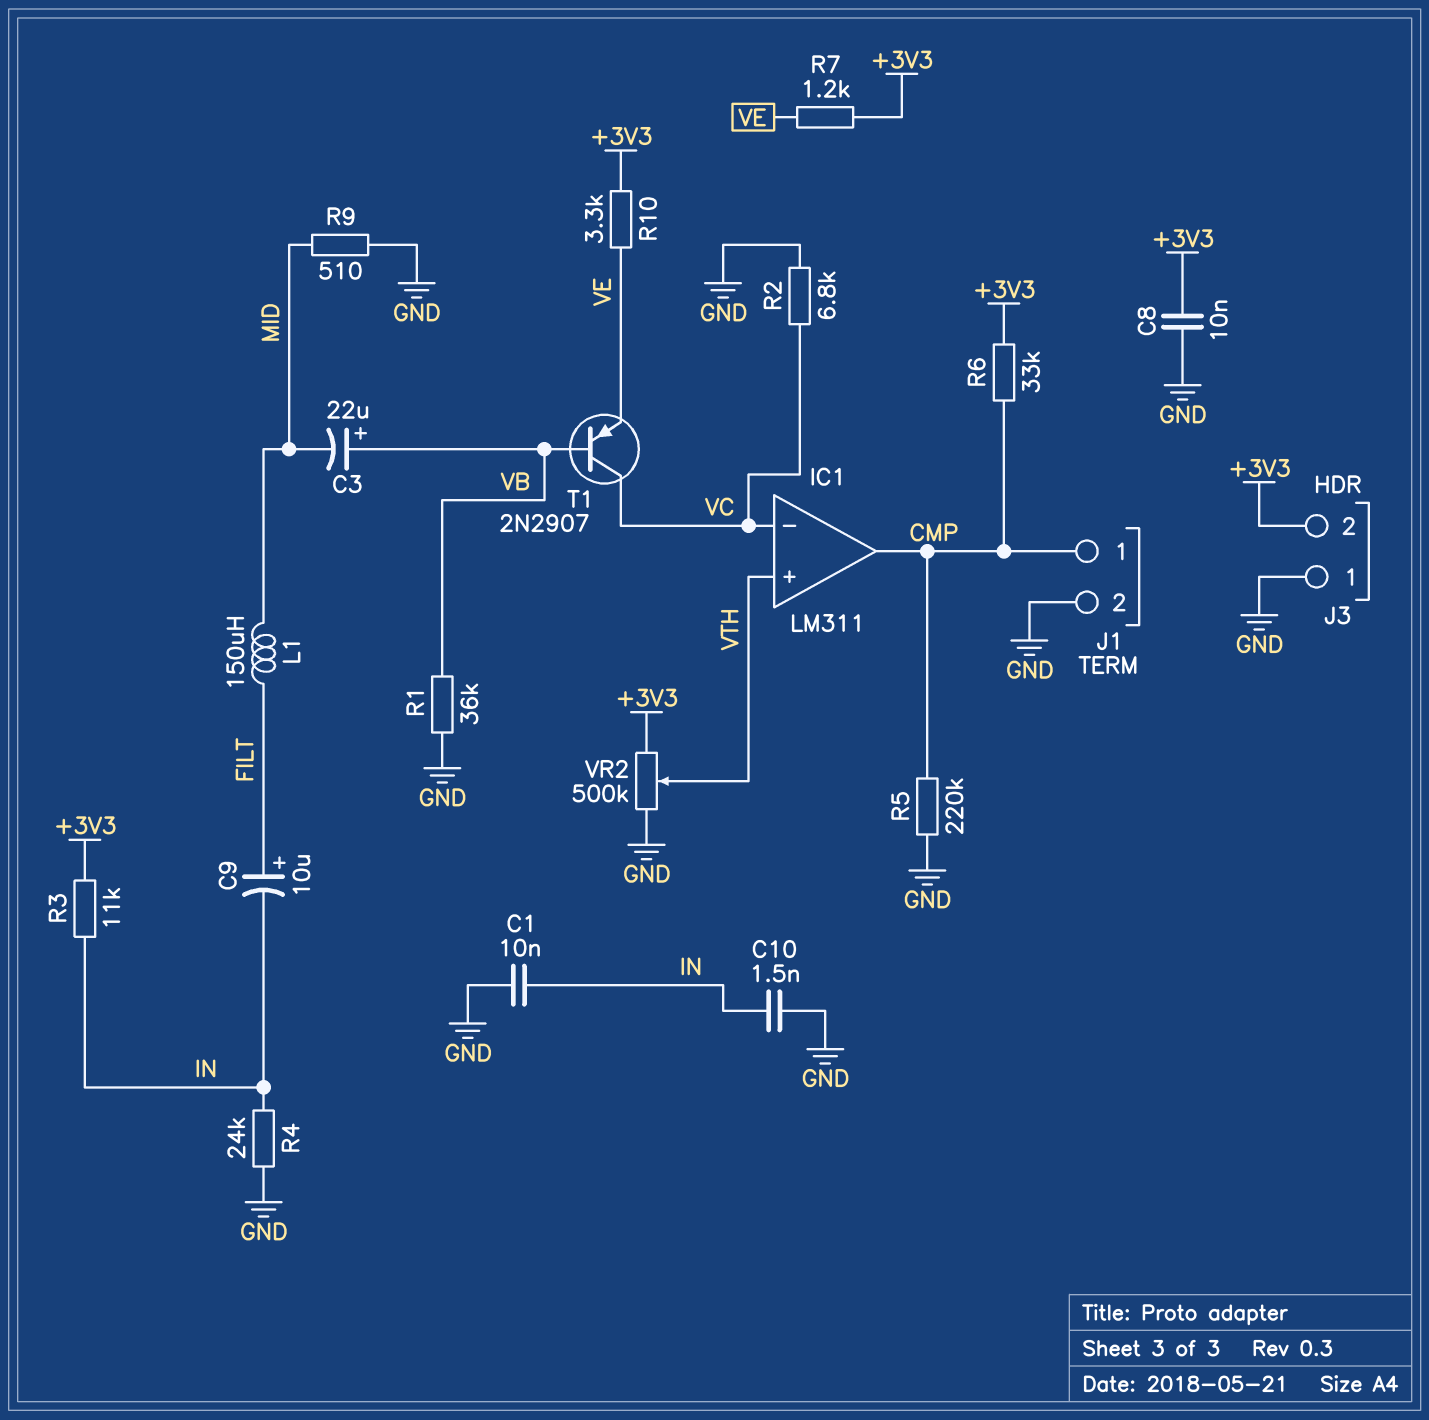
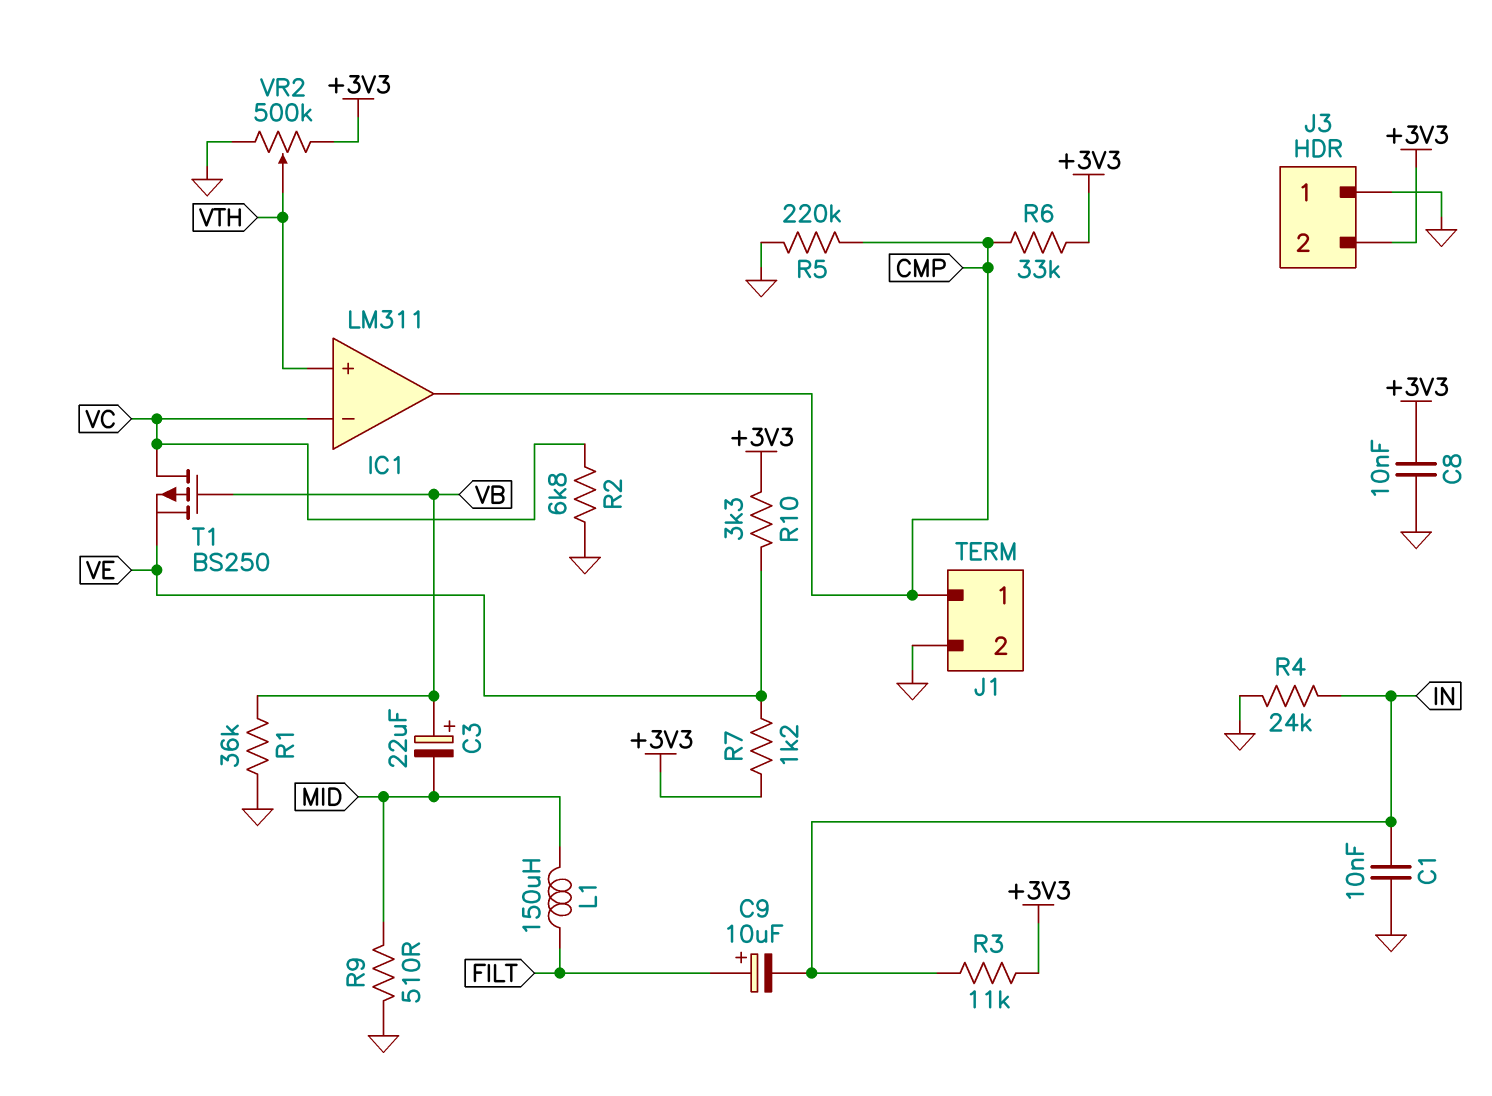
C10: 1.5nF (GND, IN) -> none
T1: PNP 2N2907 (B VB, C VC, E VE) -> PMOS BS250 (G VB, D VC, S VE)

